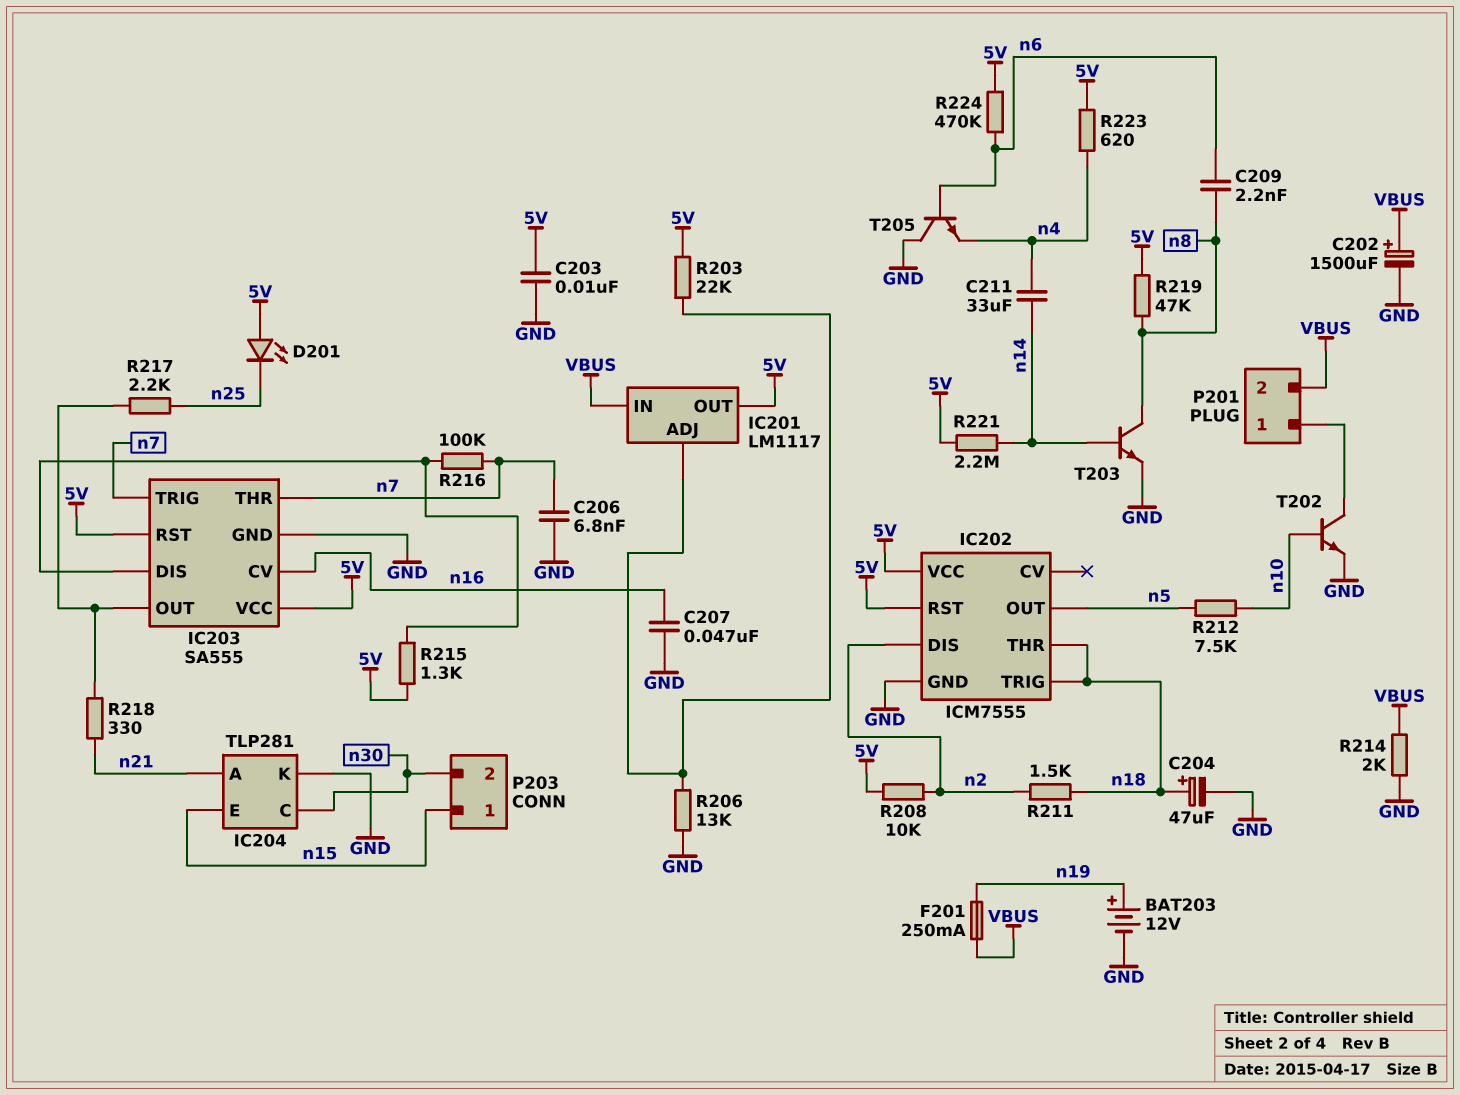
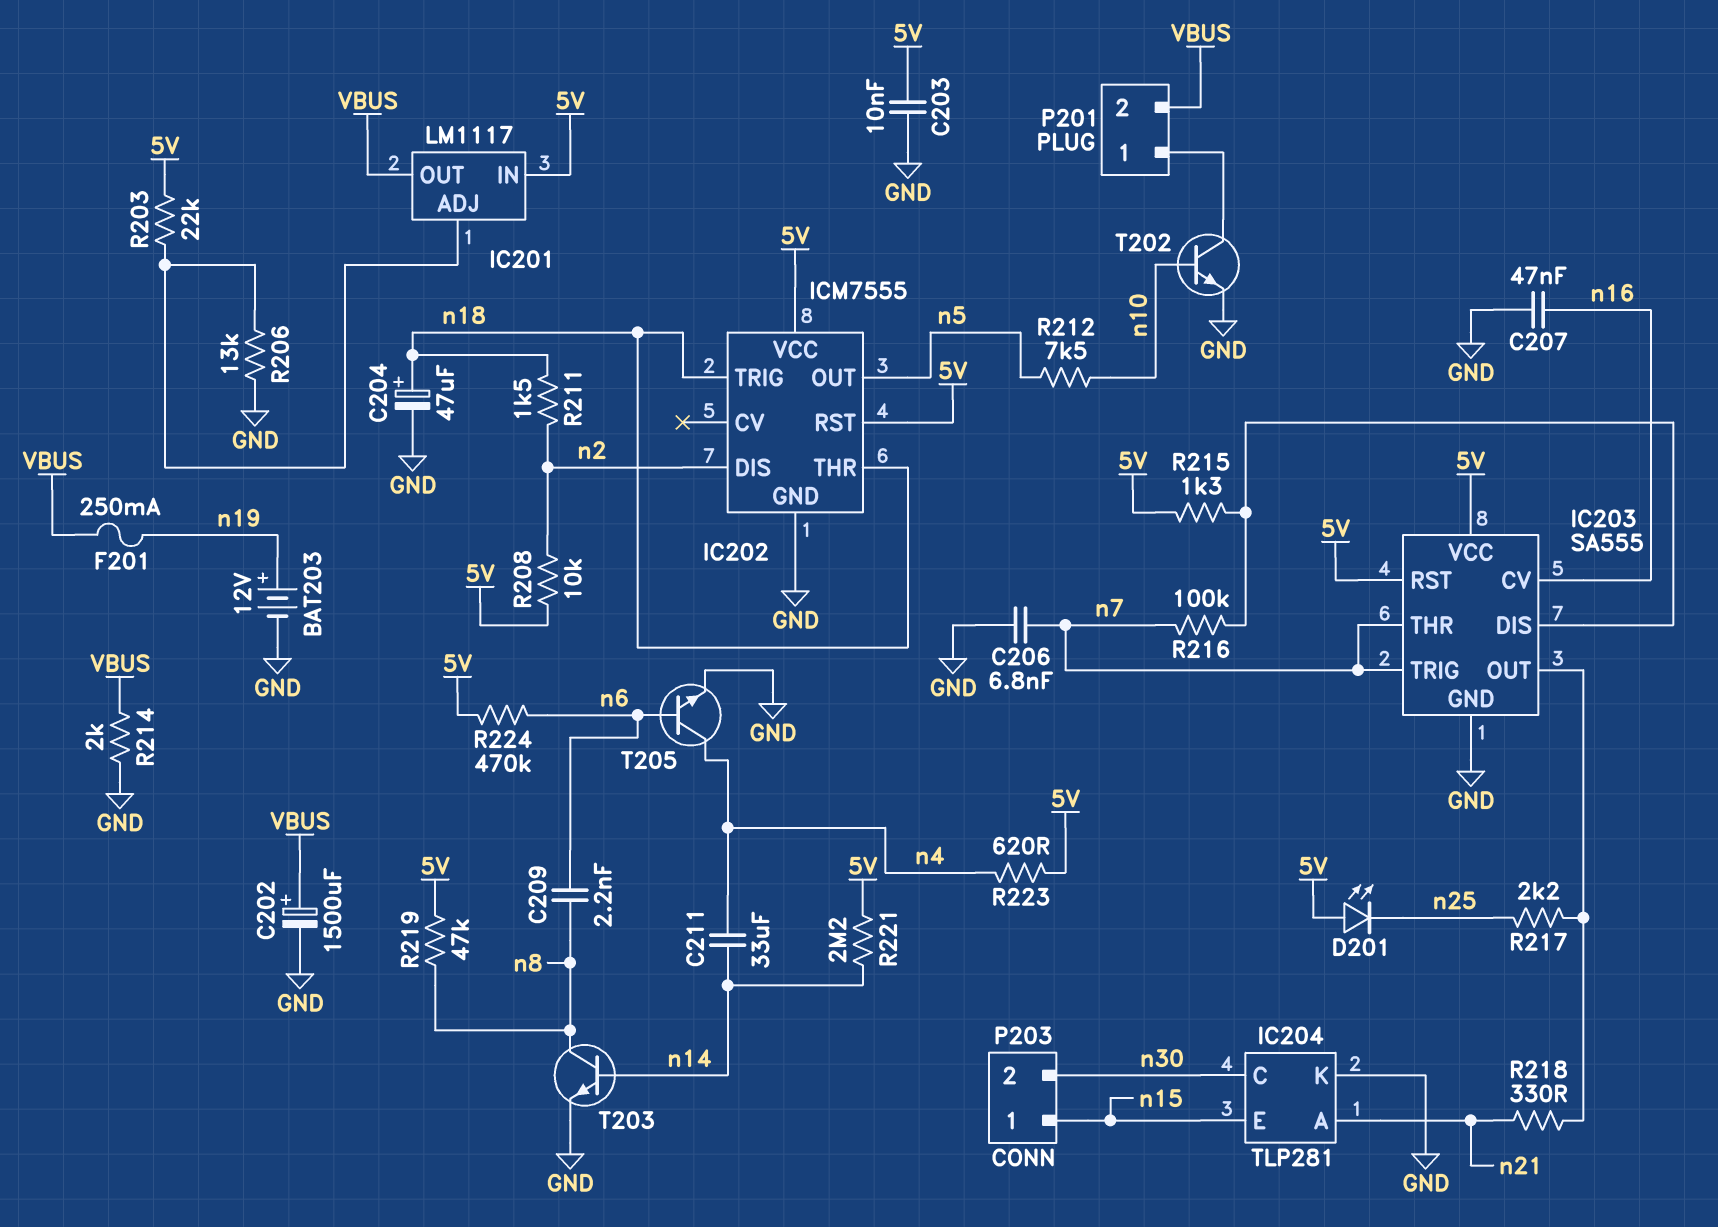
IC201 pin IN: VBUS -> 5V
IC201 pin OUT: 5V -> VBUS
T205: NPN (B n6, C GND, E n4) -> NPN (B n6, C n4, E GND)

